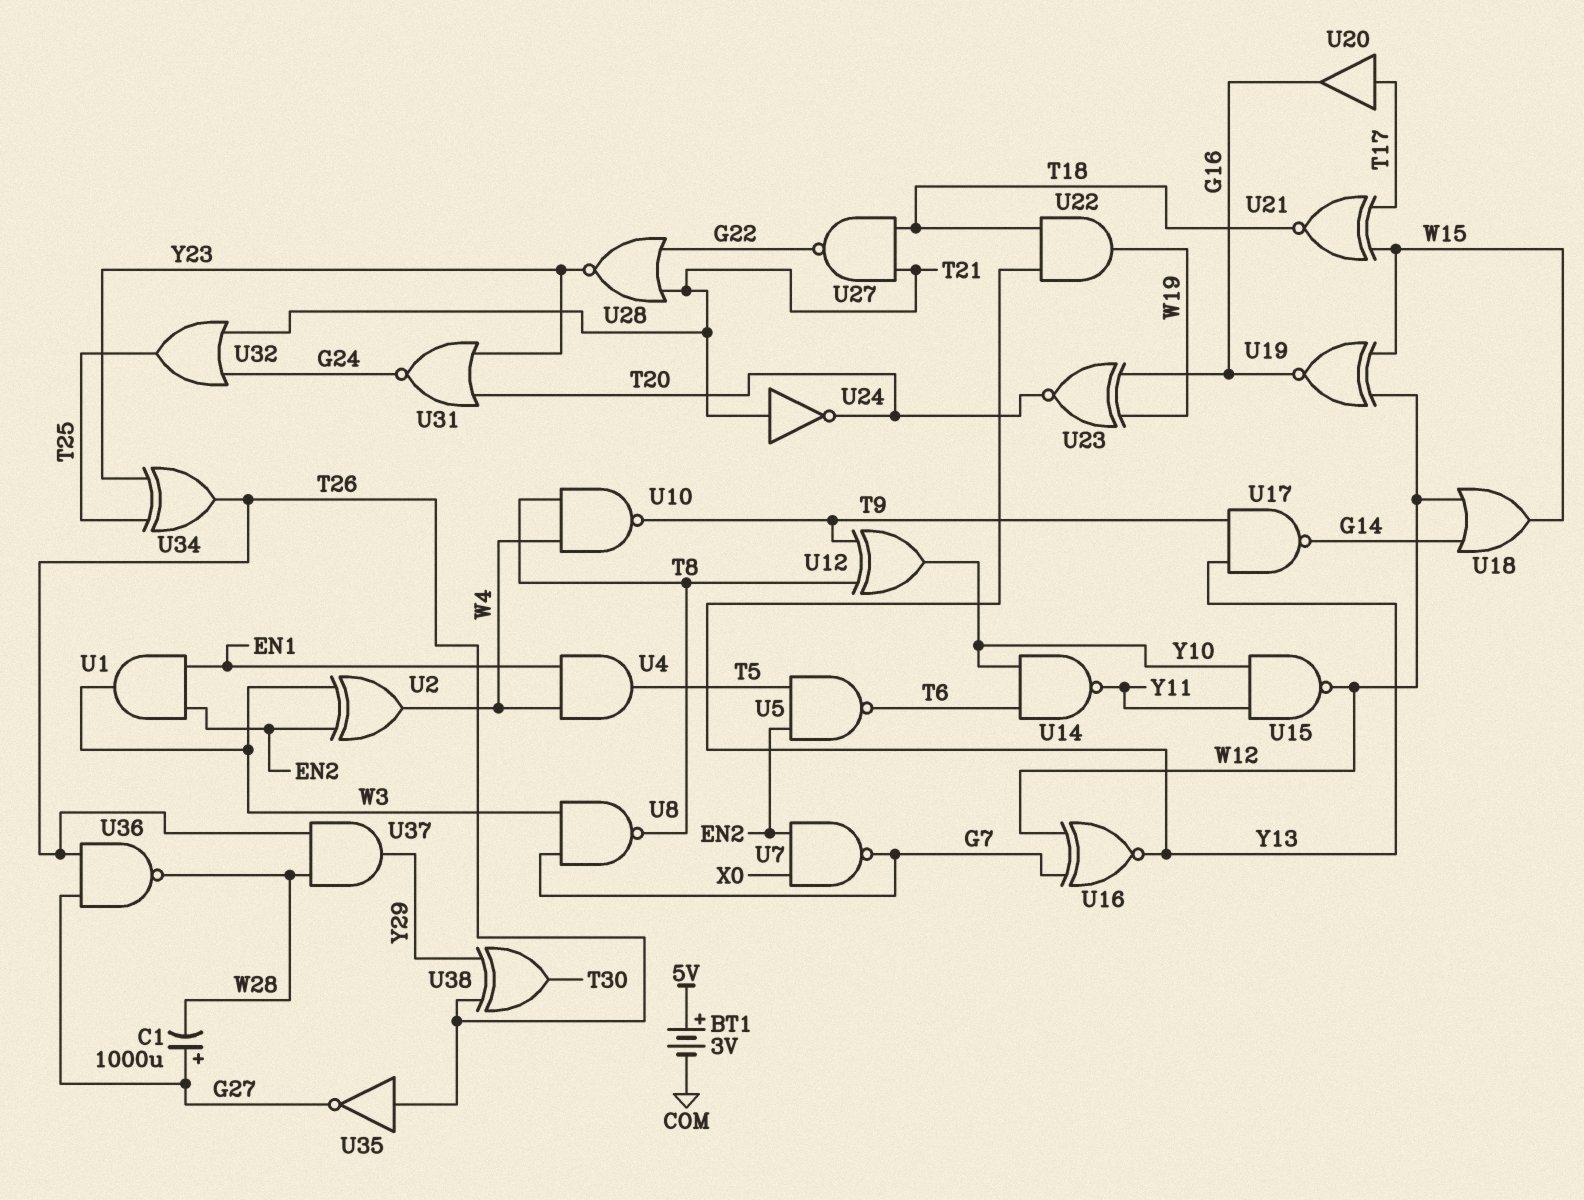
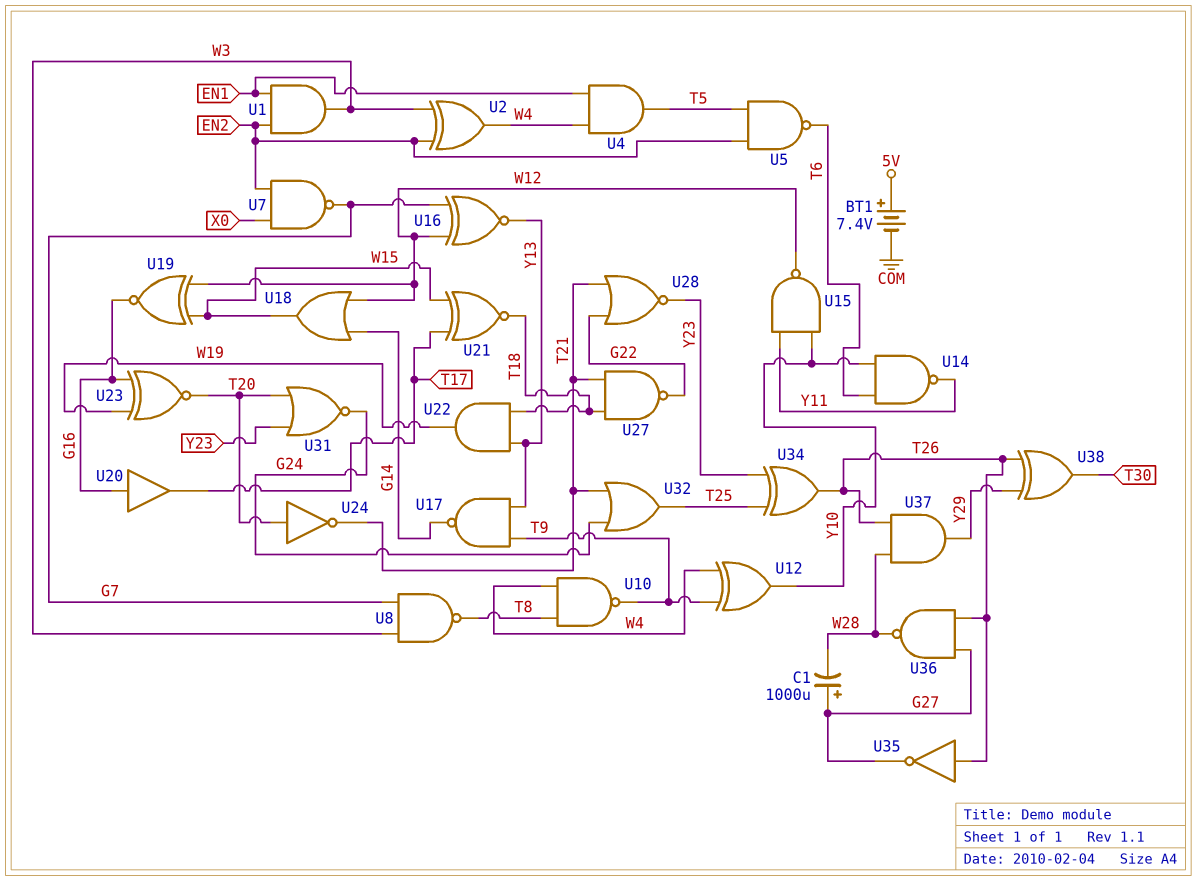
BT1: 3V (plus 5V, minus COM) -> 7.4V (plus 5V, minus COM)
U12: XOR (in T8, in T9, out Y10) -> XOR (in T9, in W4, out Y10)
U20: buffer (in T17, out G16) -> buffer (in G16, out T17)
U24: NOT (in T21, out T20) -> NOT (in T20, out T21)

